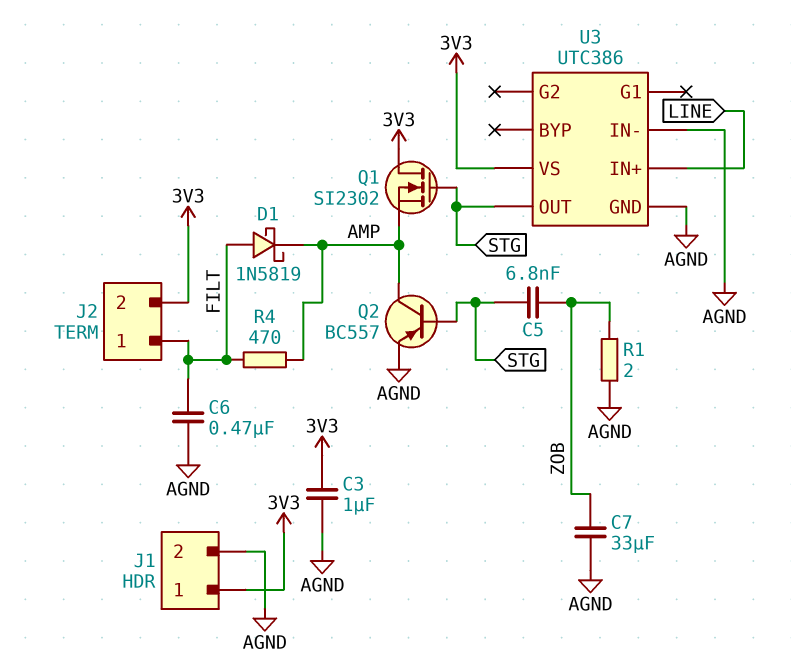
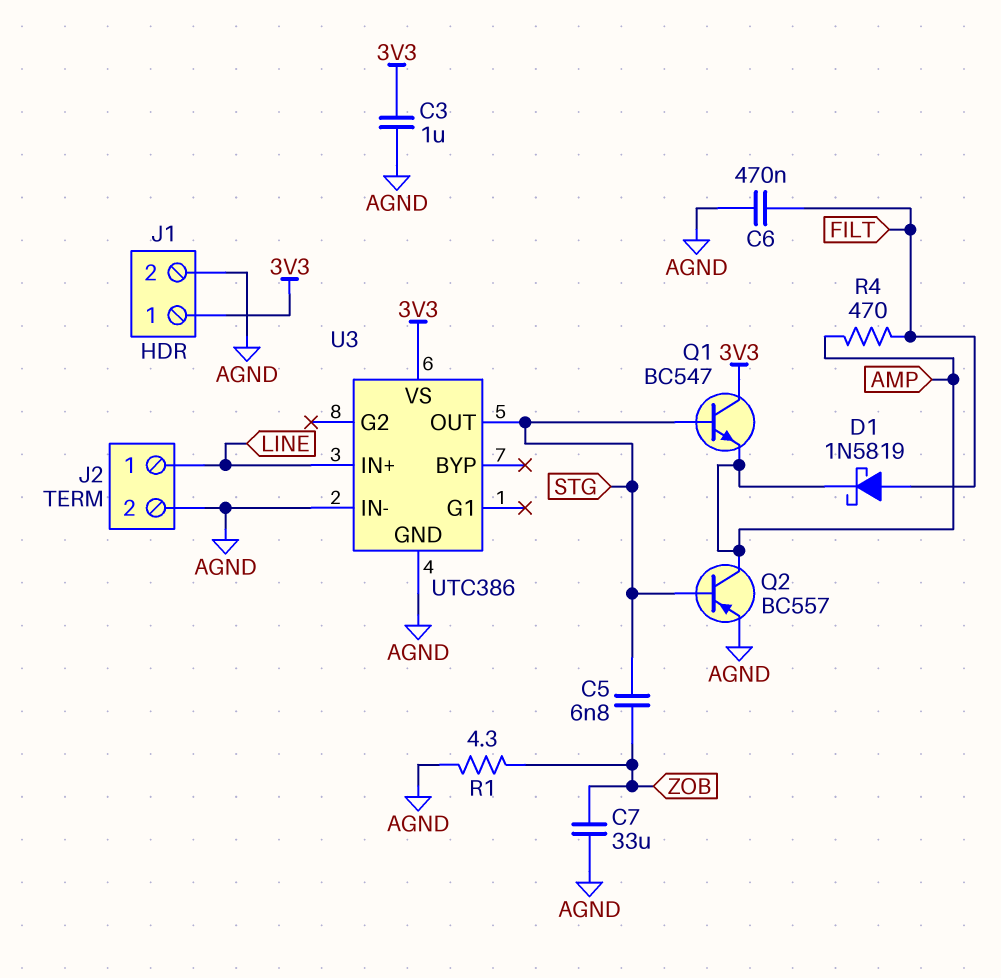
J2 pin 1: FILT -> LINE
J2 pin 2: 3V3 -> AGND
Q1: NMOS SI2302 (G STG, D 3V3, S AMP) -> NPN BC547 (B STG, C 3V3, E AMP)
R1: 2 (AGND, ZOB) -> 4.3 (AGND, ZOB)

